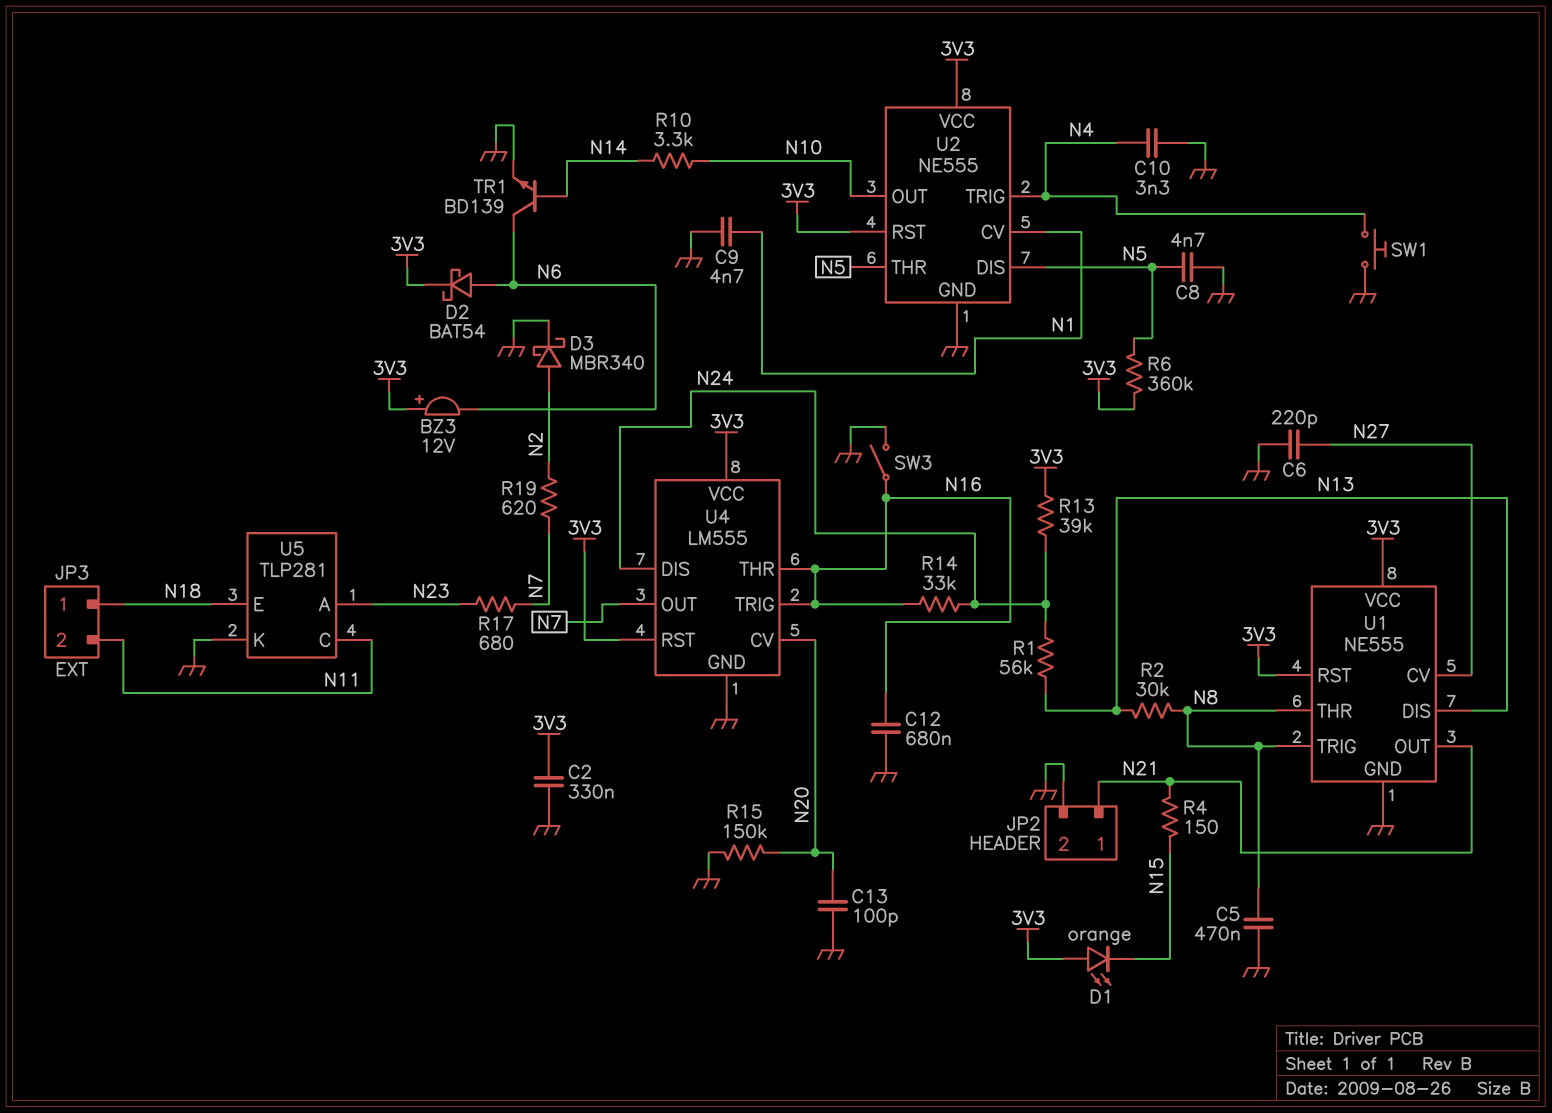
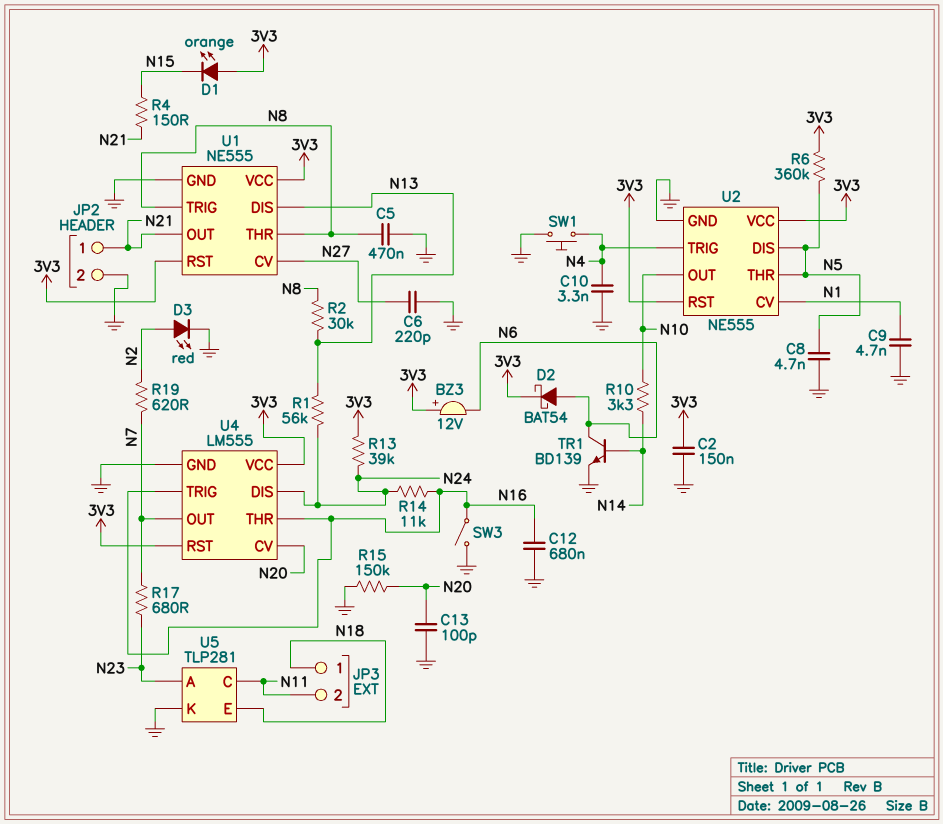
C2: 330nF (3V3, GND) -> 150nF (3V3, GND)
D3: schottky MBR340 (A N2, K GND) -> LED red (A N2, K GND)
R14: 33k (N16, N24) -> 11k (N16, N24)

